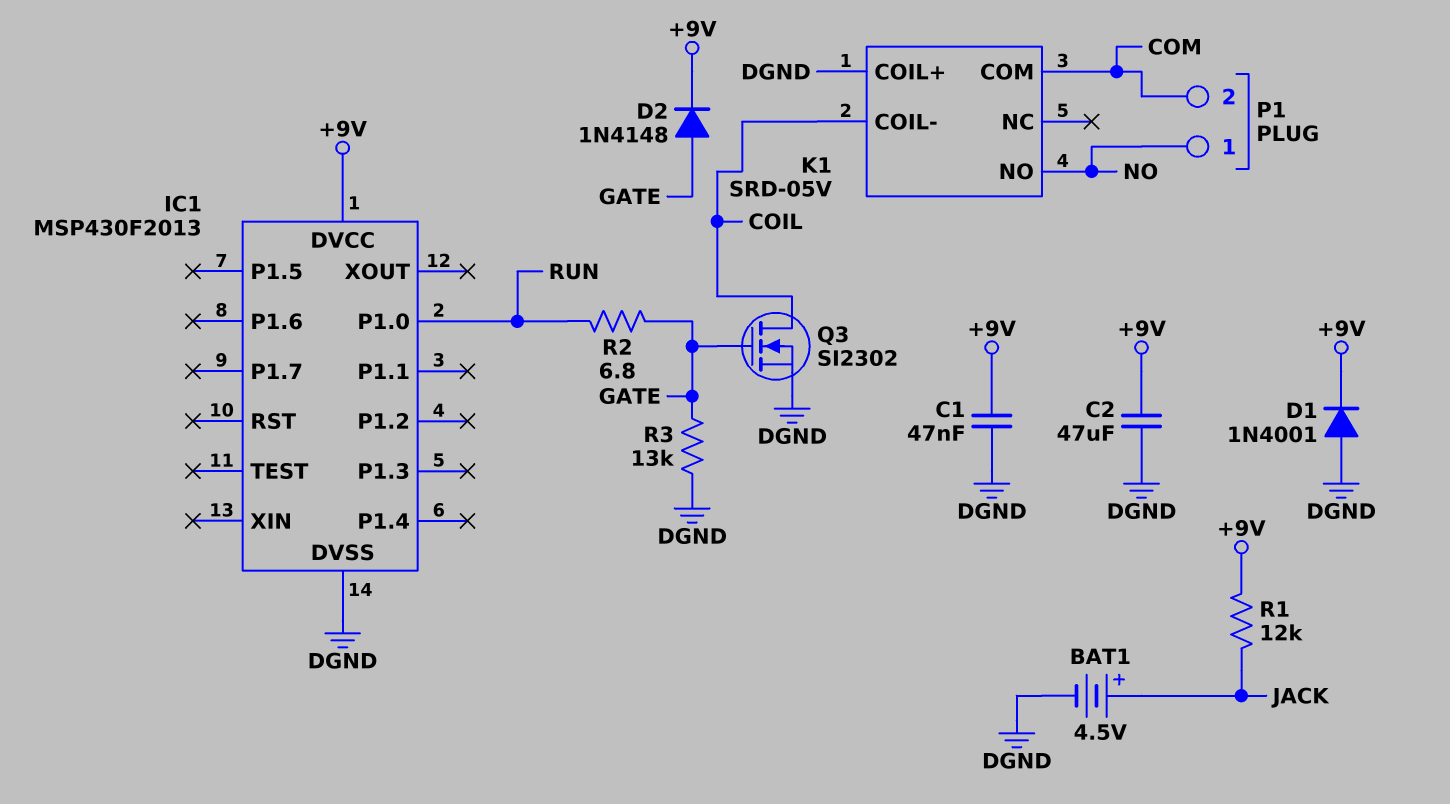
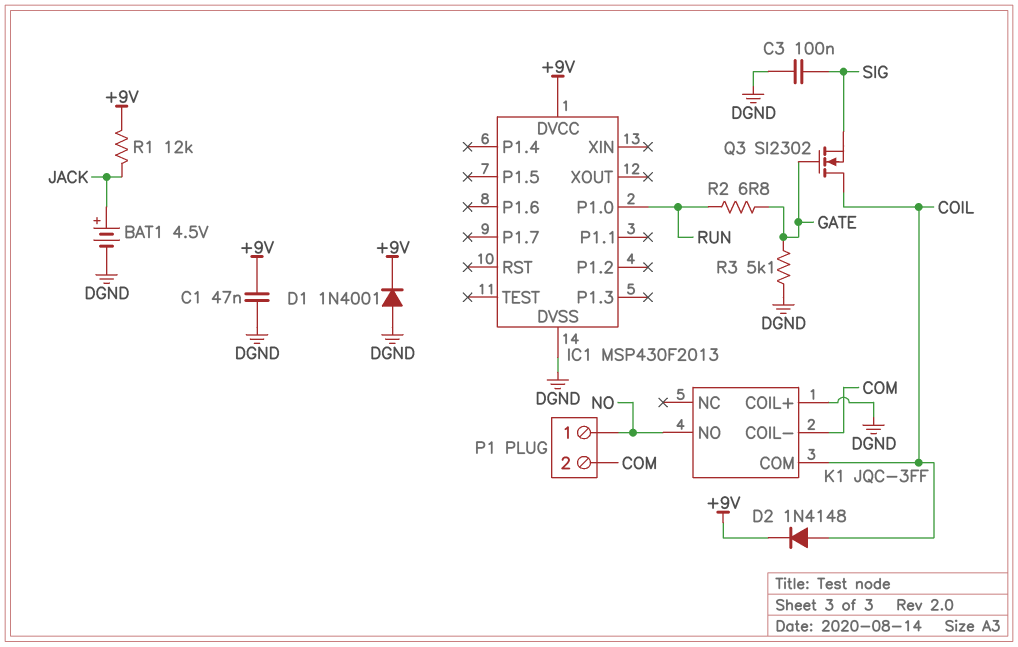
C2: 47uF (+9V, DGND) -> none
C3: none -> 100nF (DGND, SIG)
D2: diode 1N4148 (A GATE, K +9V) -> diode 1N4148 (A COIL, K +9V)
K1: SRD-05V -> JQC-3FF
K1 pin COIL-: COIL -> COM
K1 pin COM: COM -> COIL
Q3: NMOS SI2302 (G GATE, D COIL, S DGND) -> NMOS SI2302 (G GATE, D COIL, S SIG)
R3: 13k (DGND, GATE) -> 5.1k (DGND, GATE)

